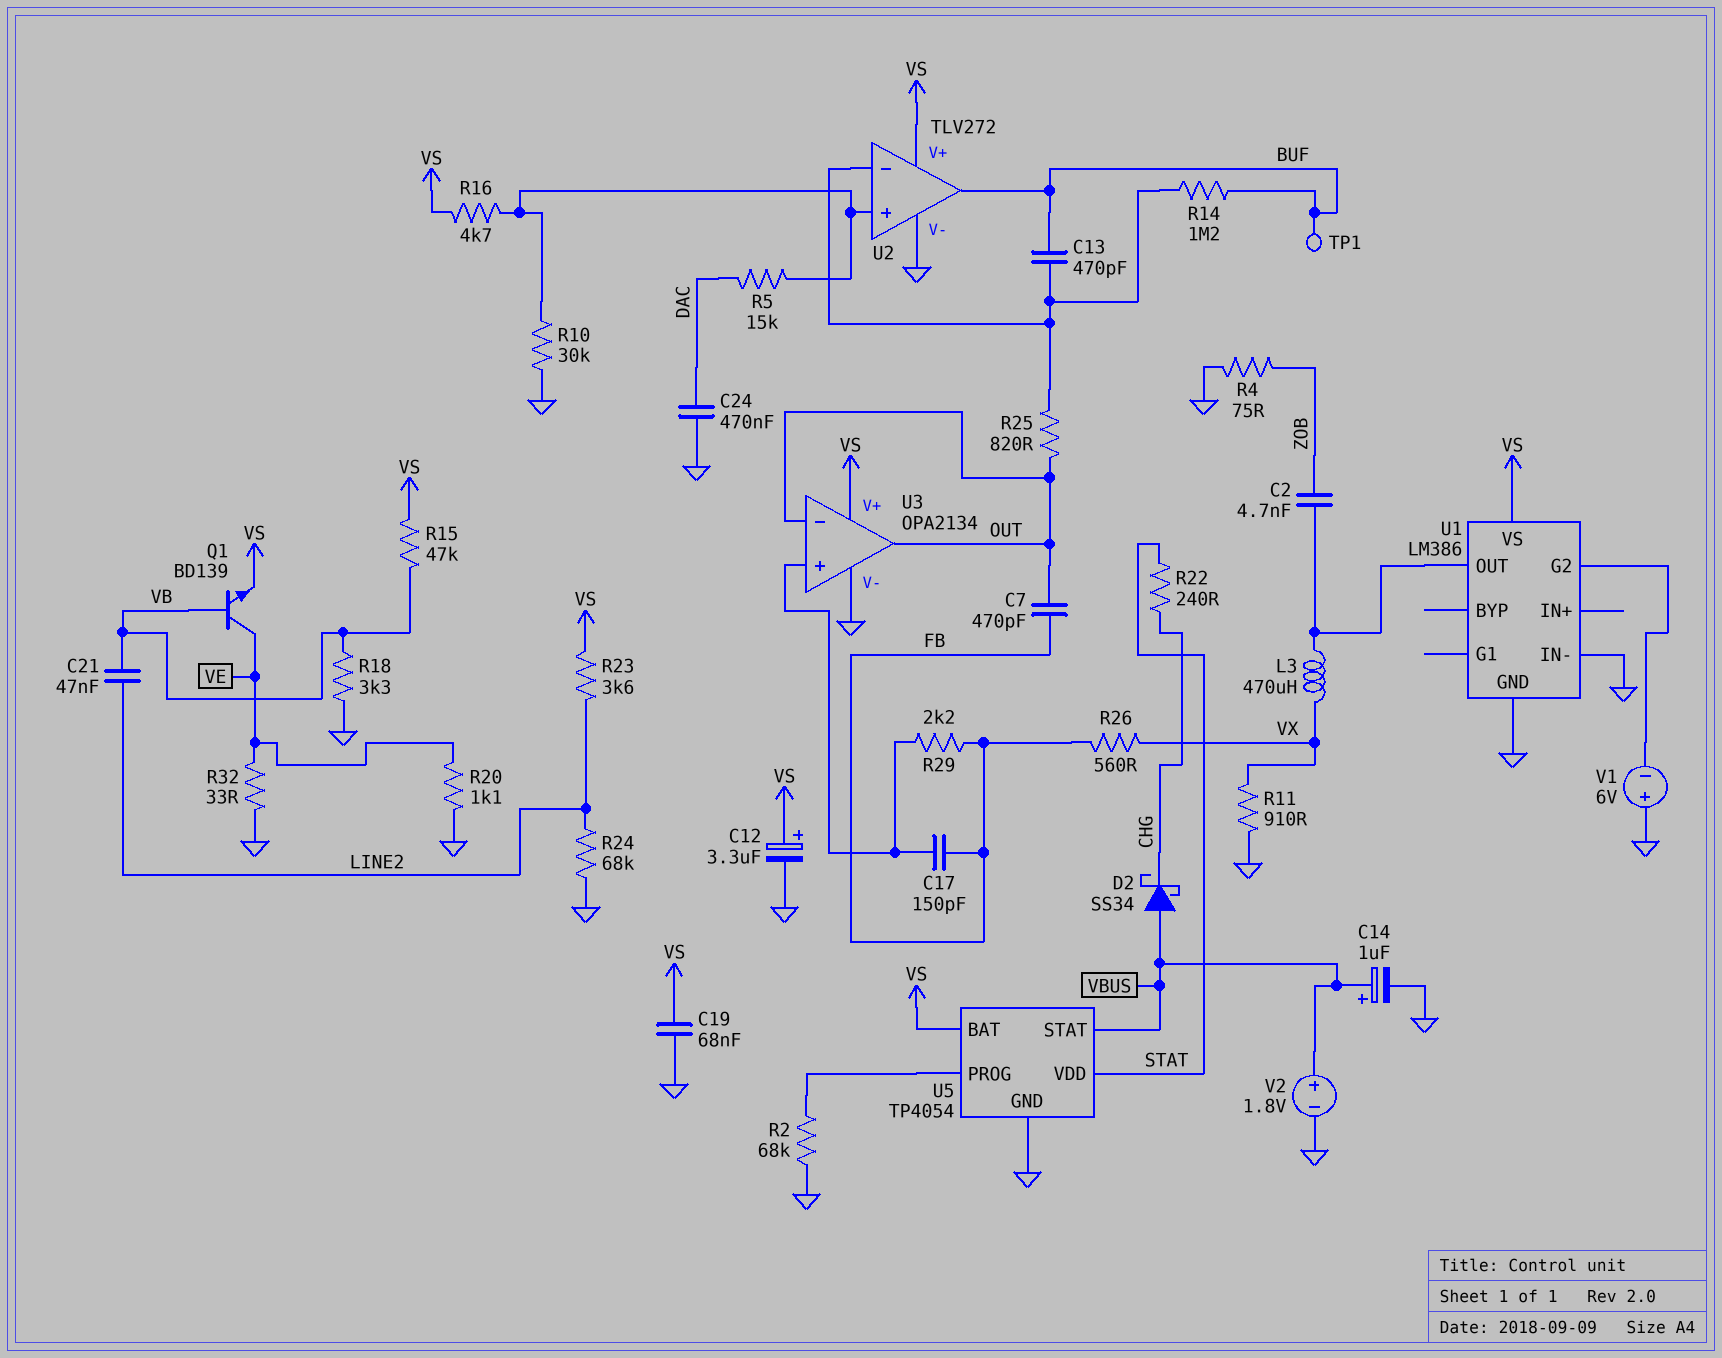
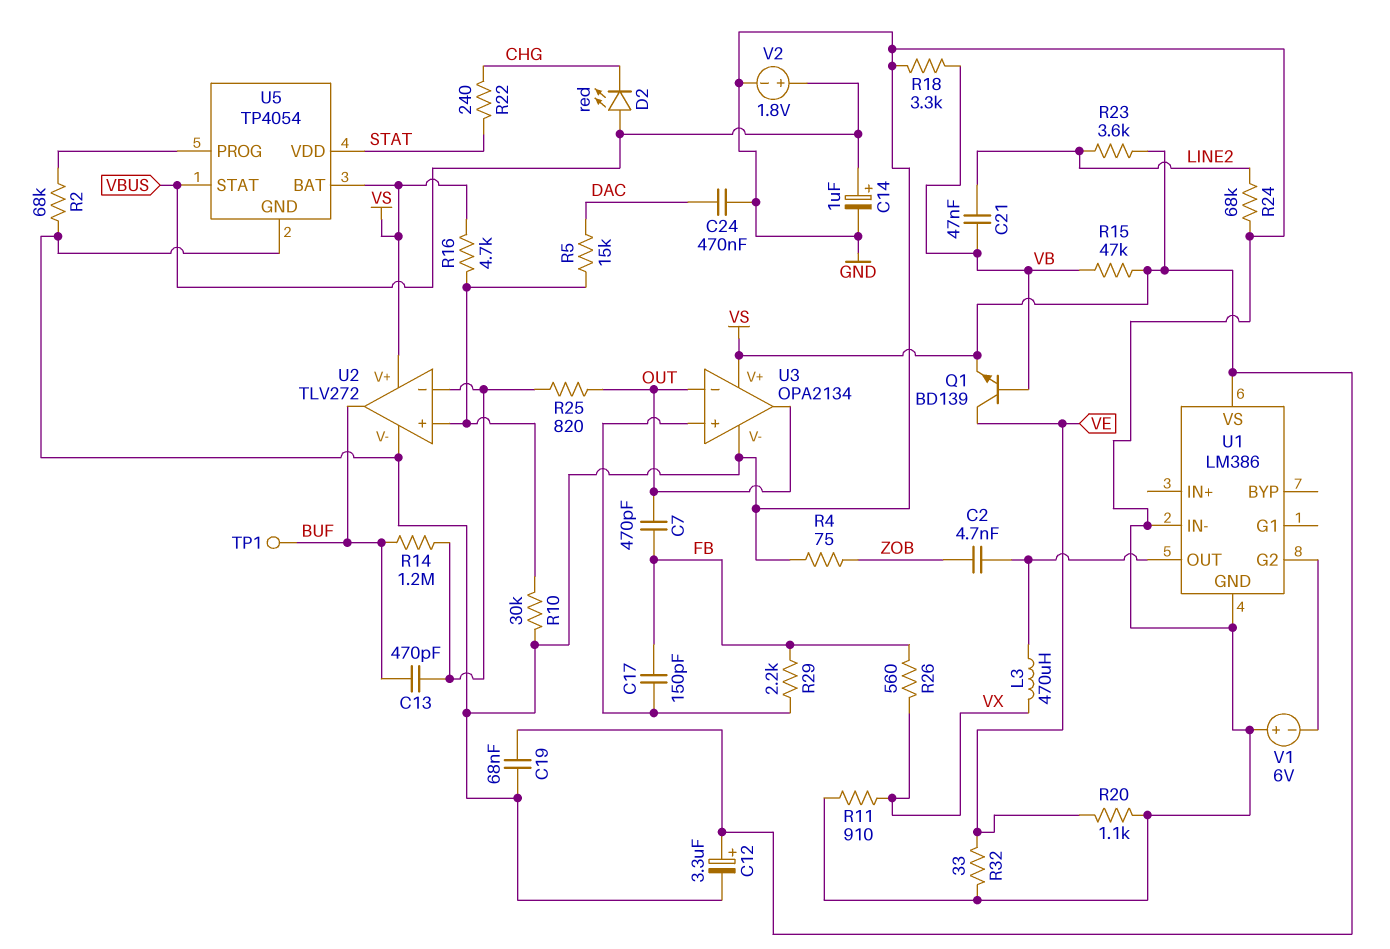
D2: schottky SS34 (A VBUS, K CHG) -> LED red (A VBUS, K CHG)

